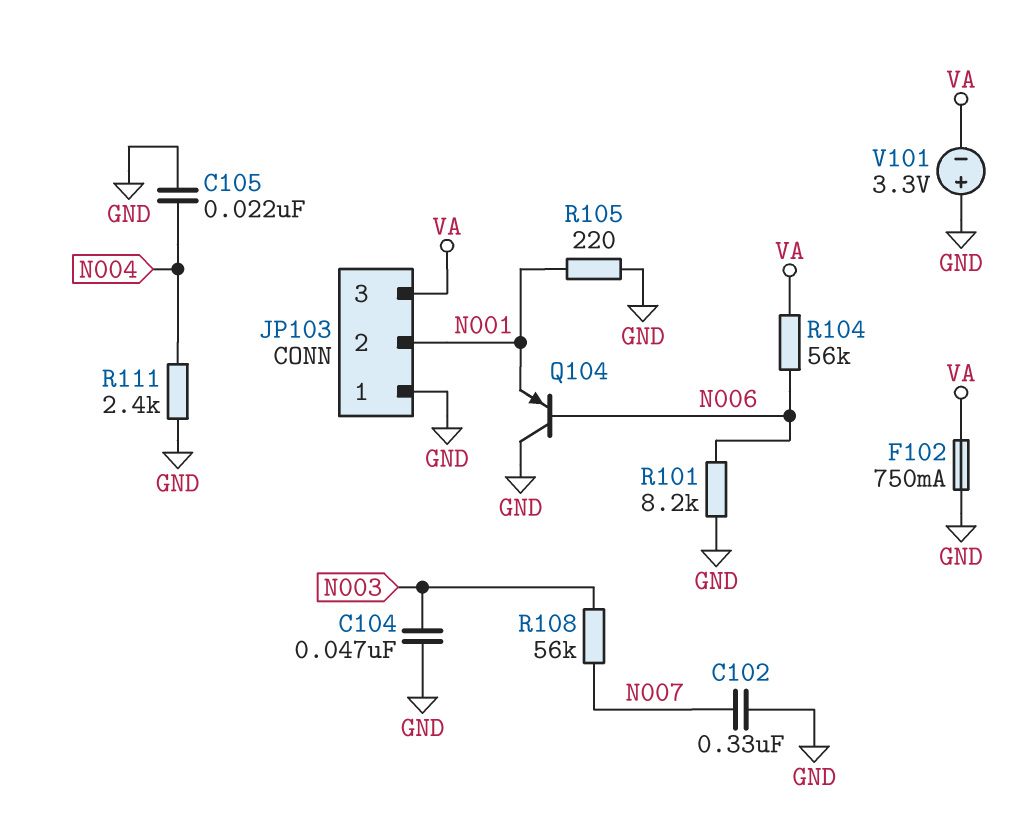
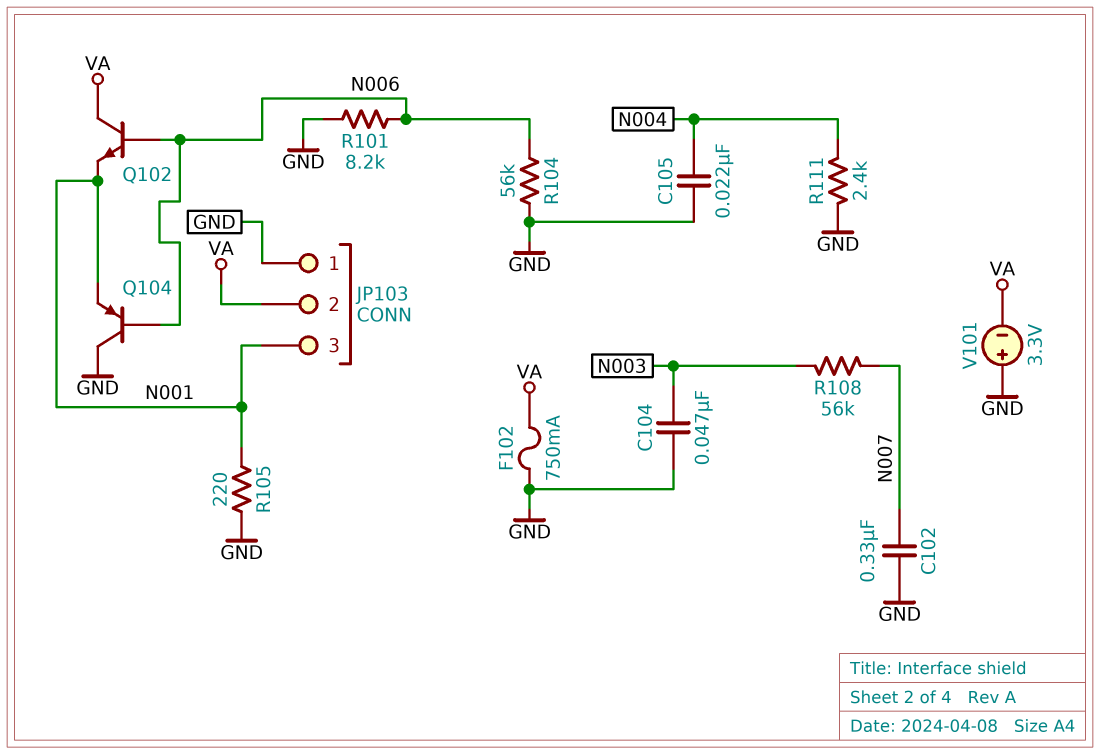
JP103 pin 2: N001 -> VA
JP103 pin 3: VA -> N001
Q102: none -> NPN (B N006, C VA, E N001)
R104: 56k (N006, VA) -> 56k (GND, N006)

